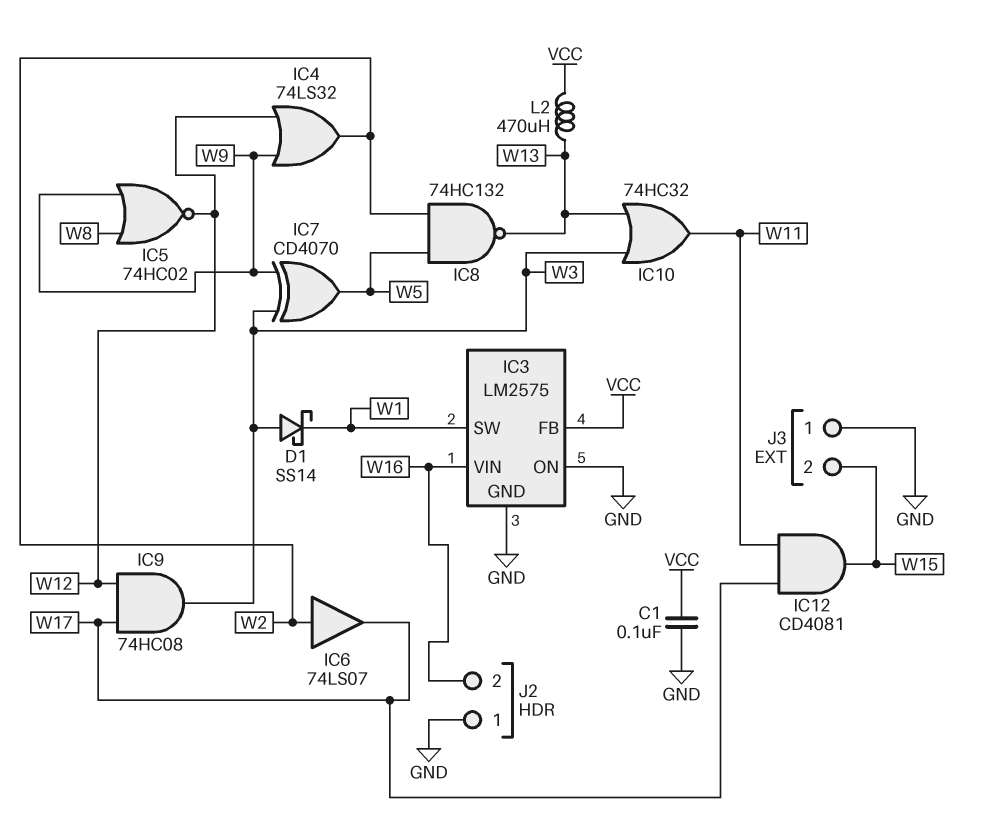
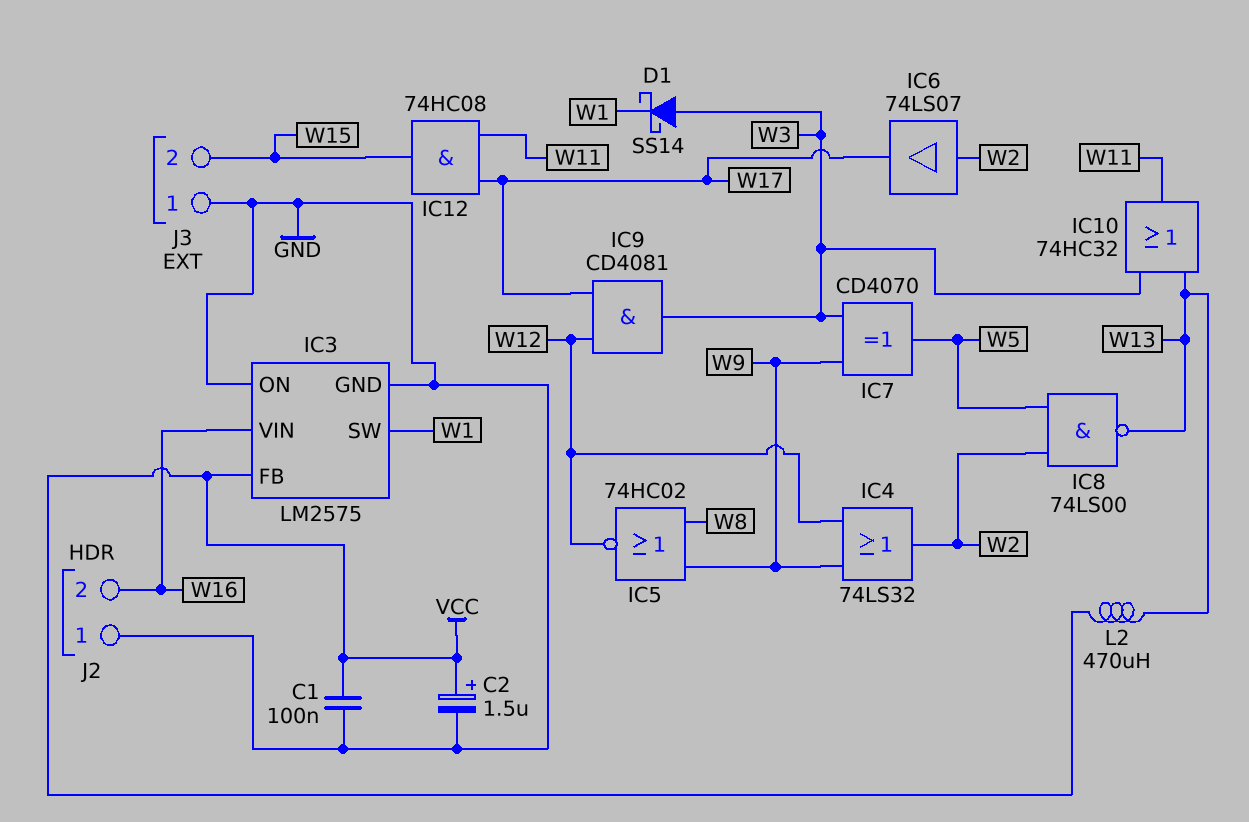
C2: none -> 1.5uF (plus VCC, minus GND)
IC8: NAND 74HC132 (in W2, in W5, out W13) -> NAND 74LS00 (in W2, in W5, out W13)
IC9: AND 74HC08 (in W12, in W17, out W3) -> AND CD4081 (in W12, in W17, out W3)
IC12: AND CD4081 (in W11, in W17, out W15) -> AND 74HC08 (in W11, in W17, out W15)

